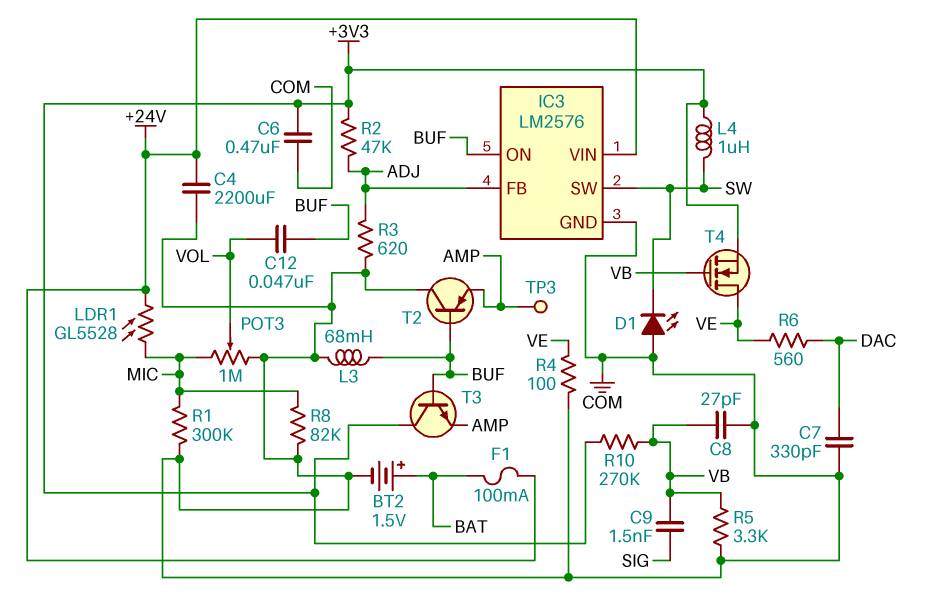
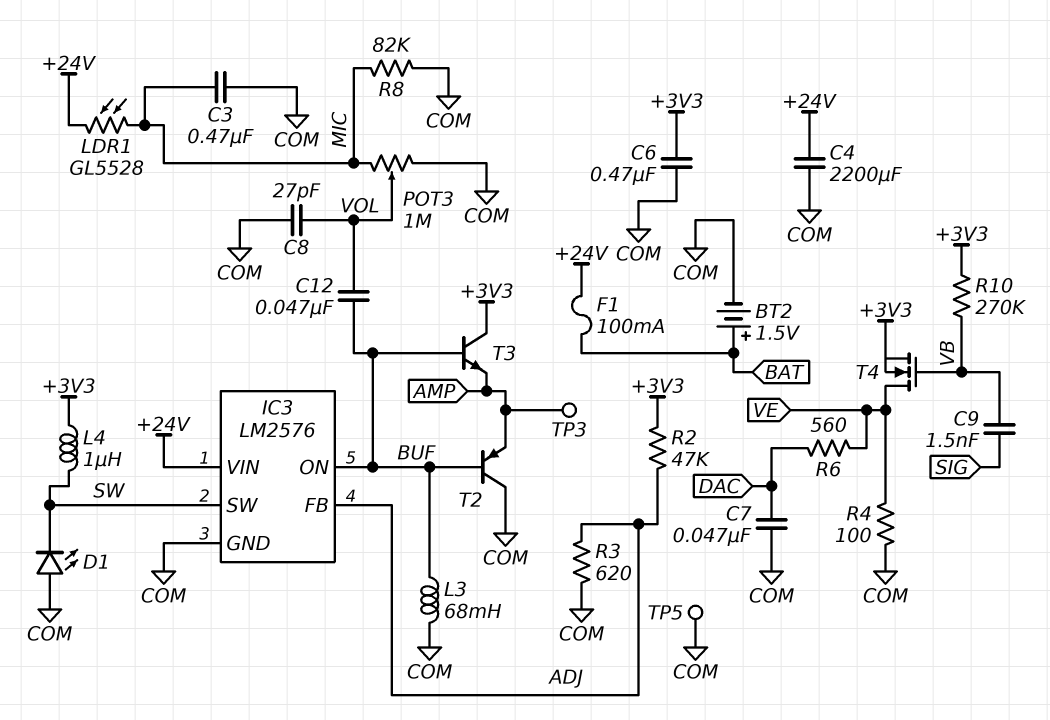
C3: none -> 470nF (COM, MIC)
C7: 330pF (COM, DAC) -> 47nF (COM, DAC)
C8: 27pF (COM, VB) -> 27pF (COM, VOL)
R1: 300k (COM, MIC) -> none
R5: 3.3k (COM, VB) -> none
TP5: none -> test point (COM)

